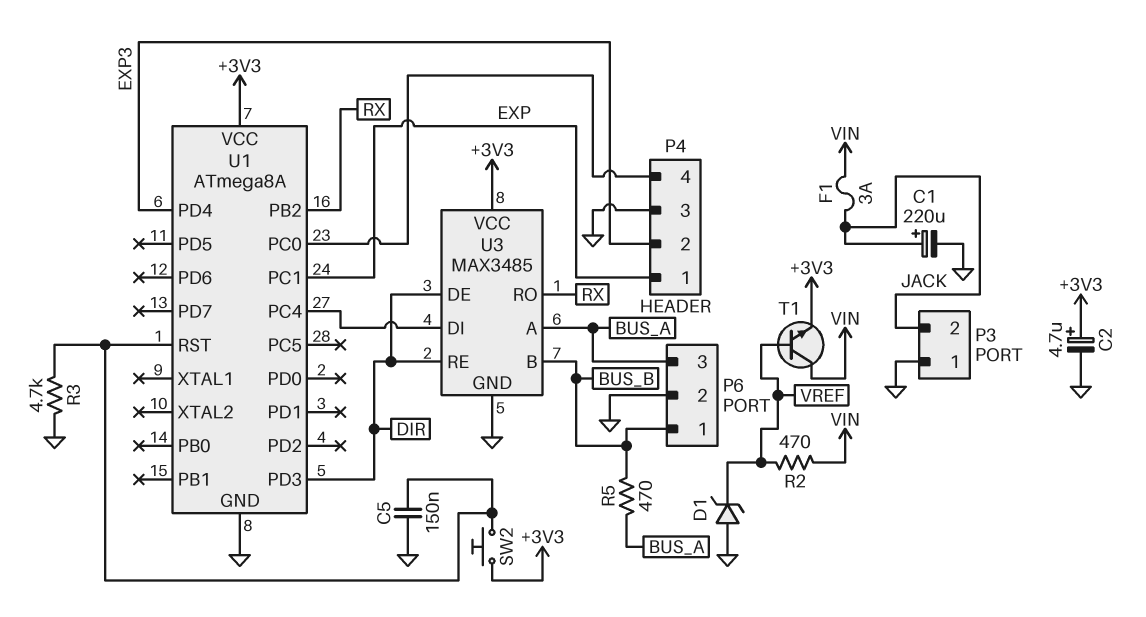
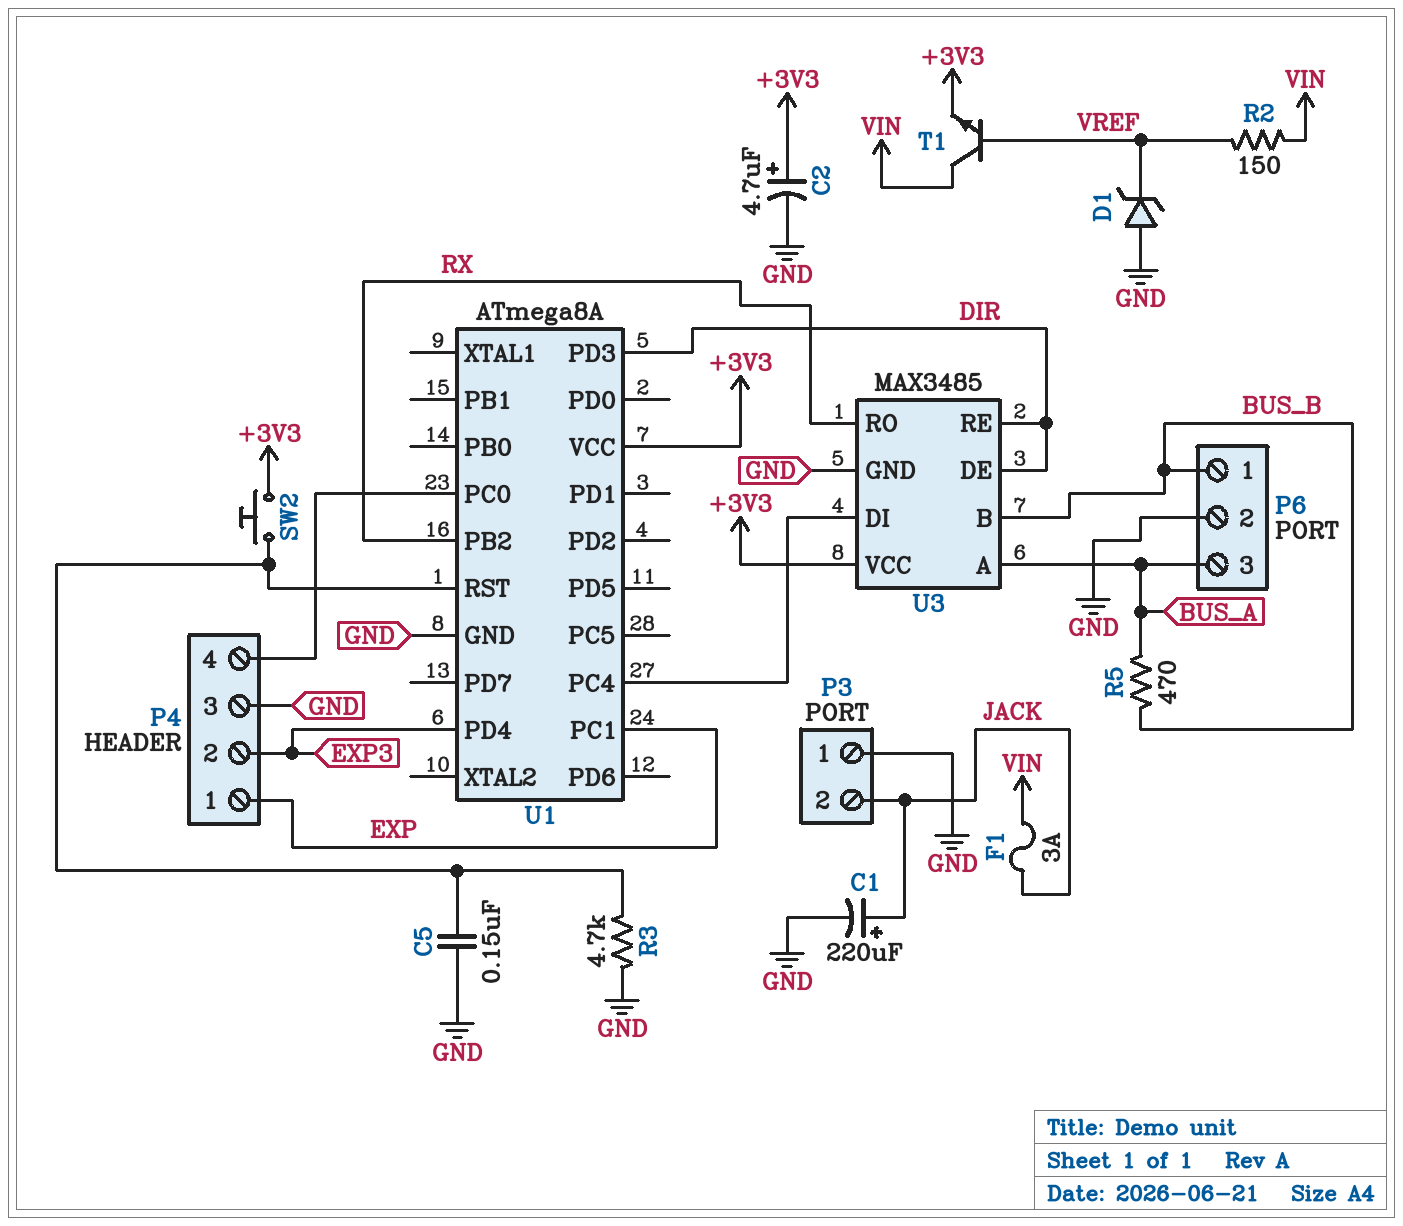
R2: 470 (VIN, VREF) -> 150 (VIN, VREF)

